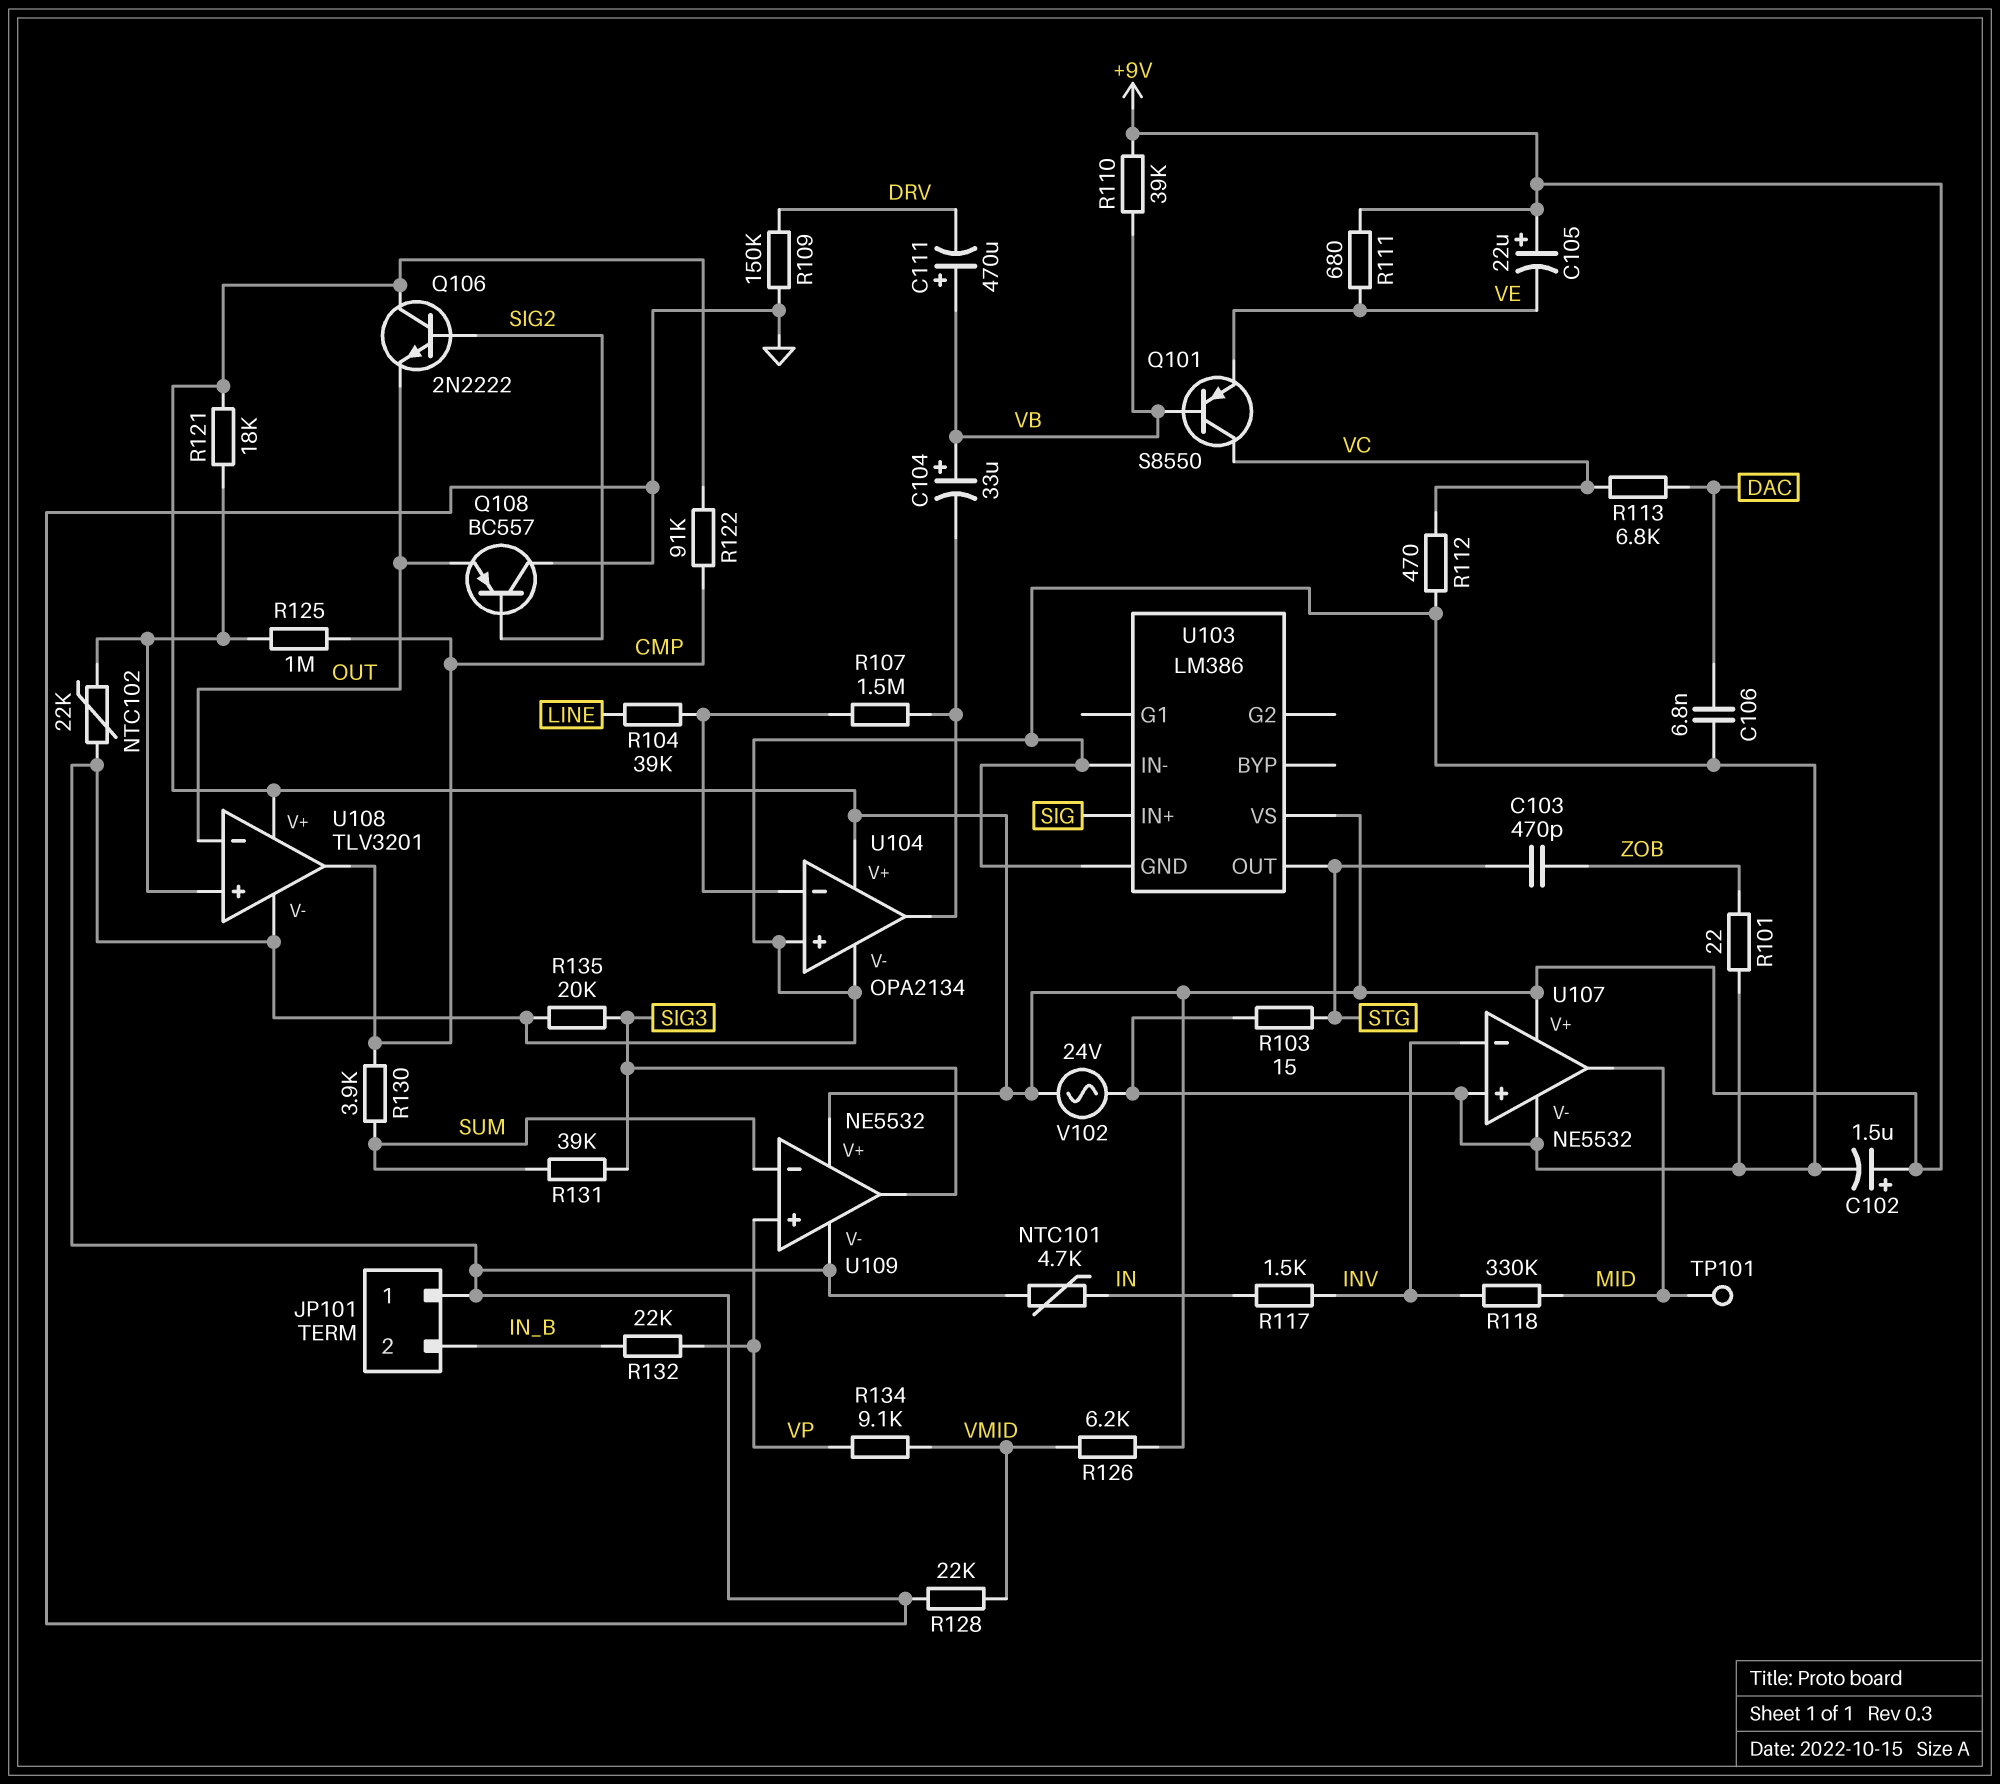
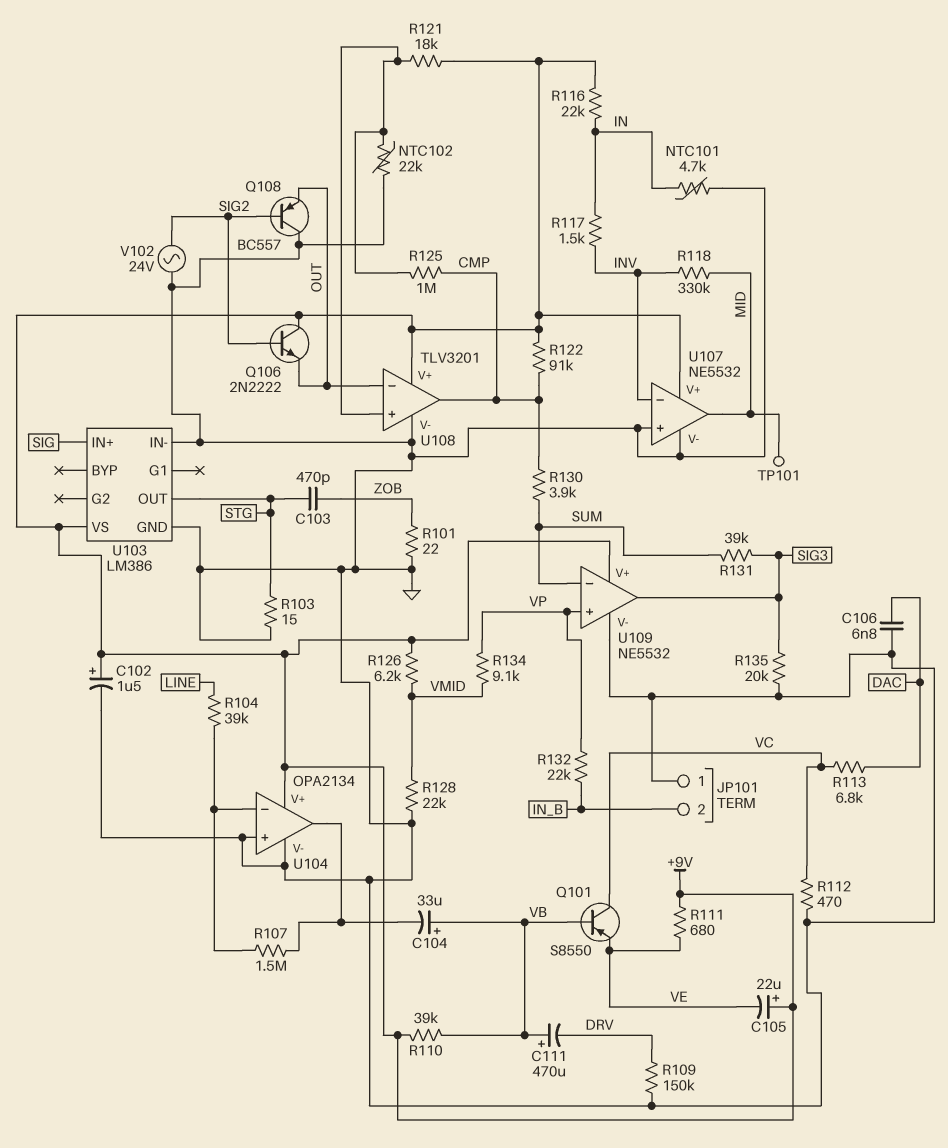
R116: none -> 22k (+9V, IN)
V102: AC 24V (+9V, GND) -> AC 24V (GND, SIG2)

